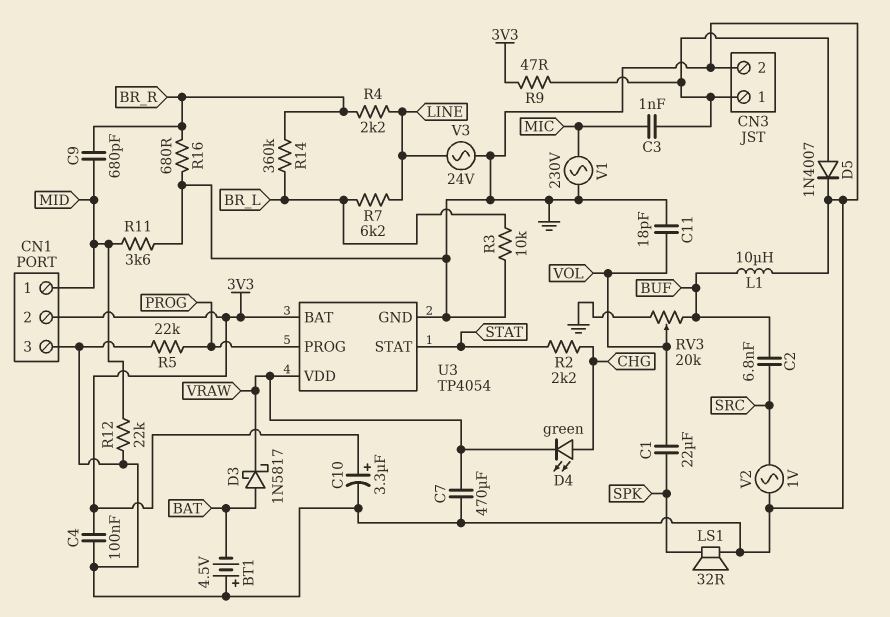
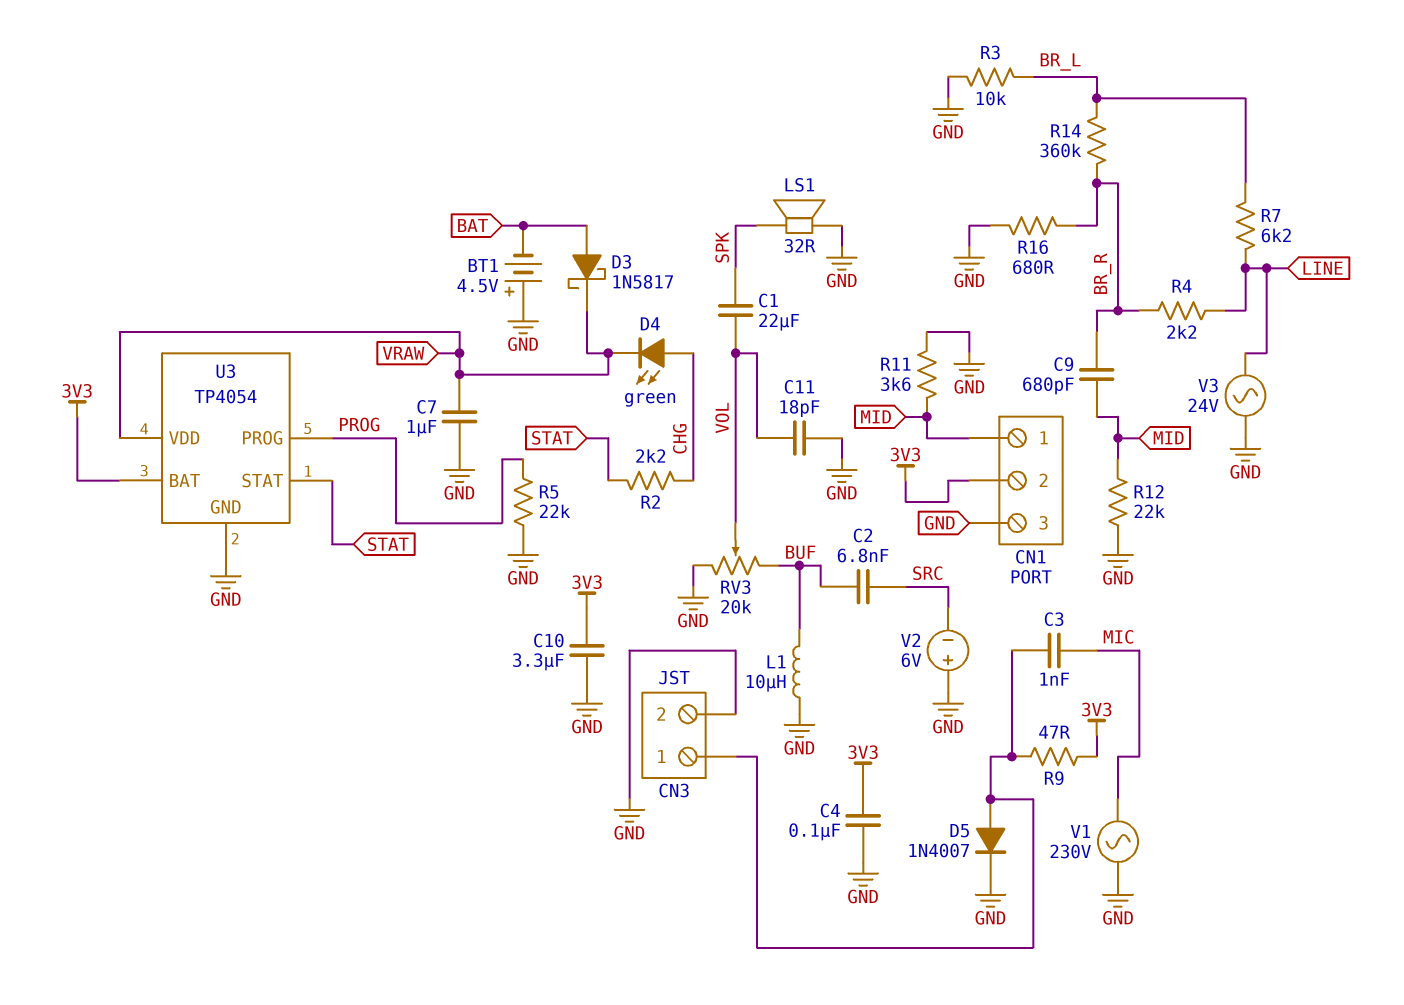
C7: 470uF (GND, VRAW) -> 1uF (GND, VRAW)
C10: 3.3uF (plus 3V3, minus GND) -> 3.3uF (3V3, GND)
V2: AC 1V (GND, SRC) -> 6V (plus GND, minus SRC)

